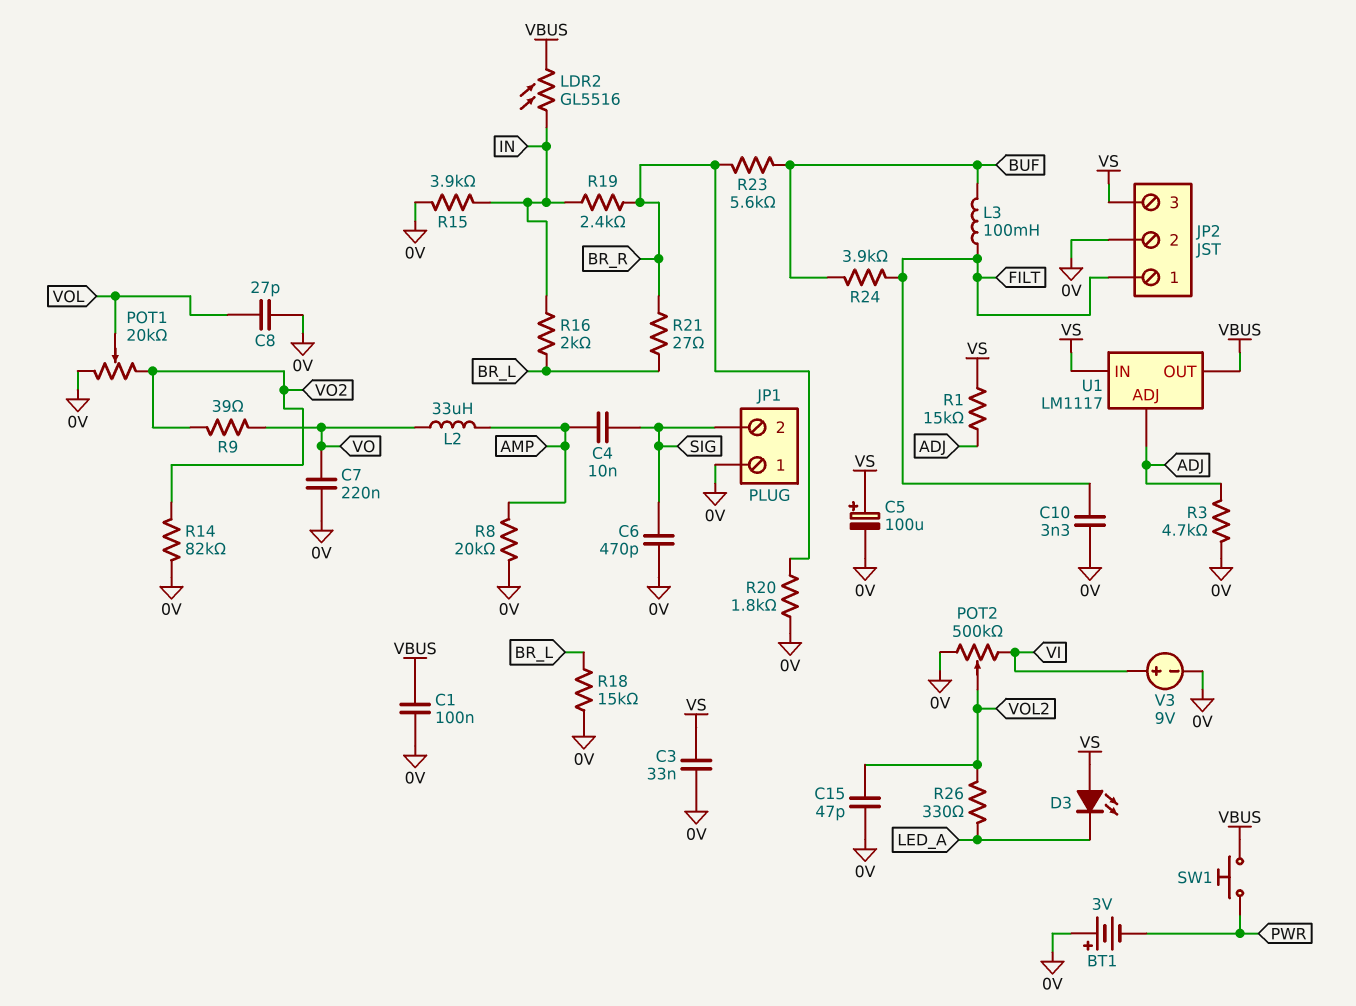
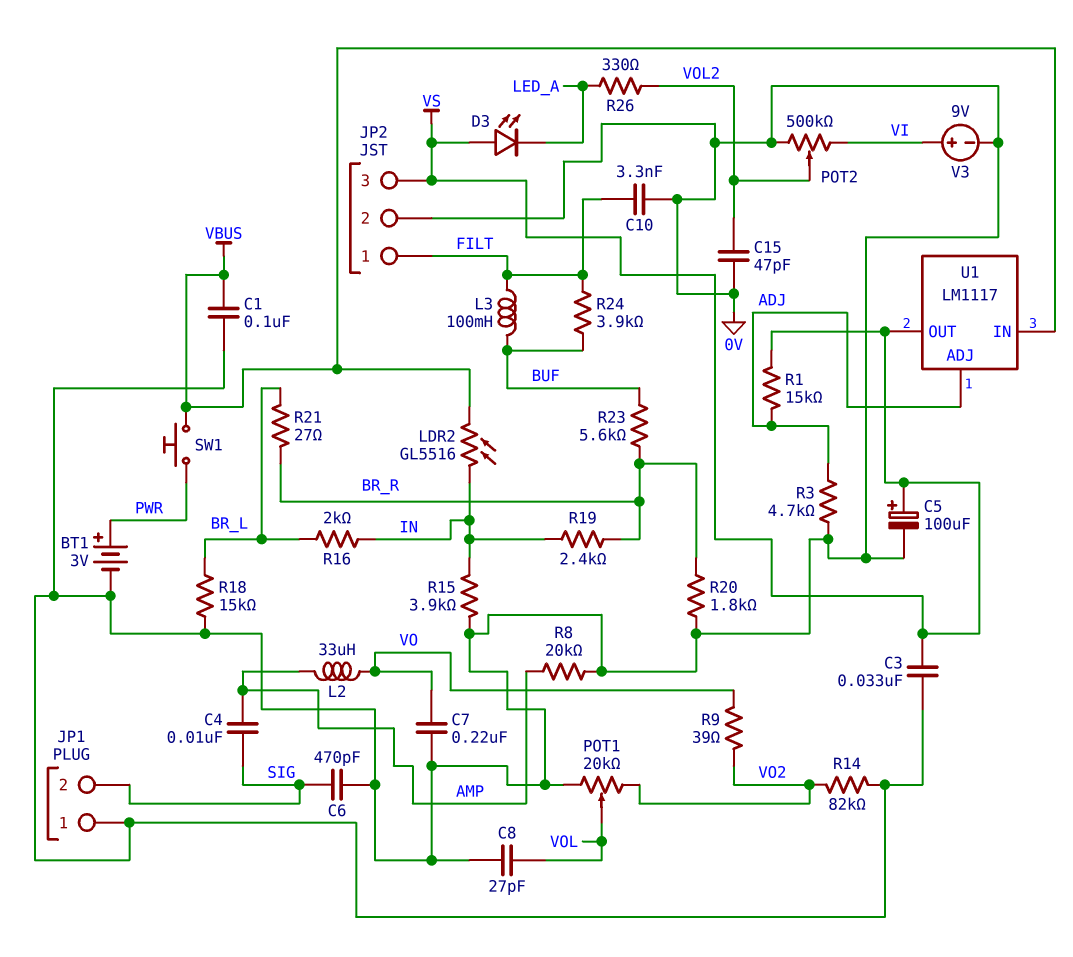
BT1: 3V (plus 0V, minus PWR) -> 3V (plus PWR, minus 0V)
U1 pin IN: VS -> VBUS
U1 pin OUT: VBUS -> VS

